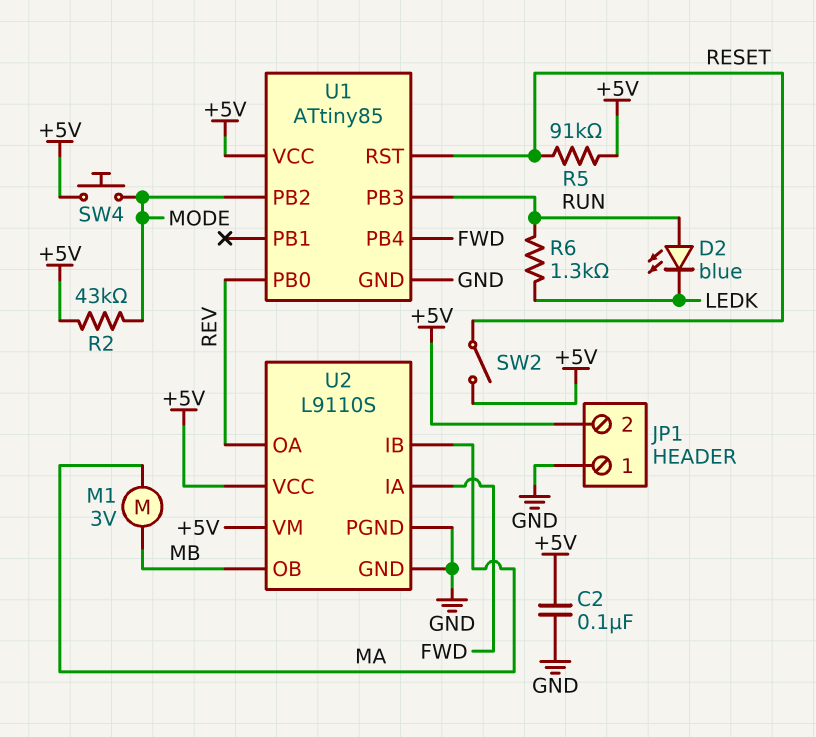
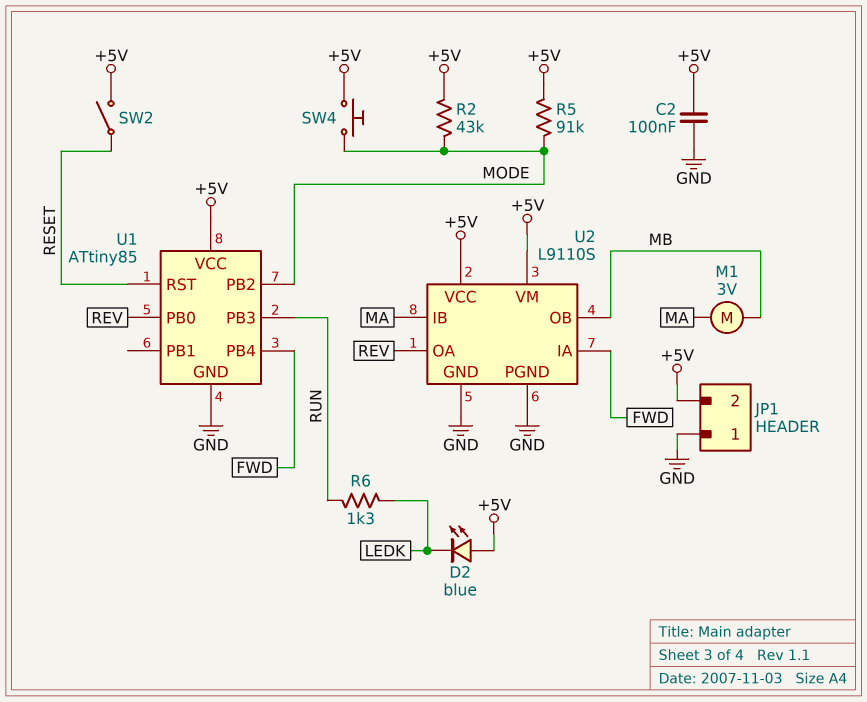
D2: LED blue (A RUN, K LEDK) -> LED blue (A +5V, K LEDK)
R5: 91k (+5V, RESET) -> 91k (+5V, MODE)

